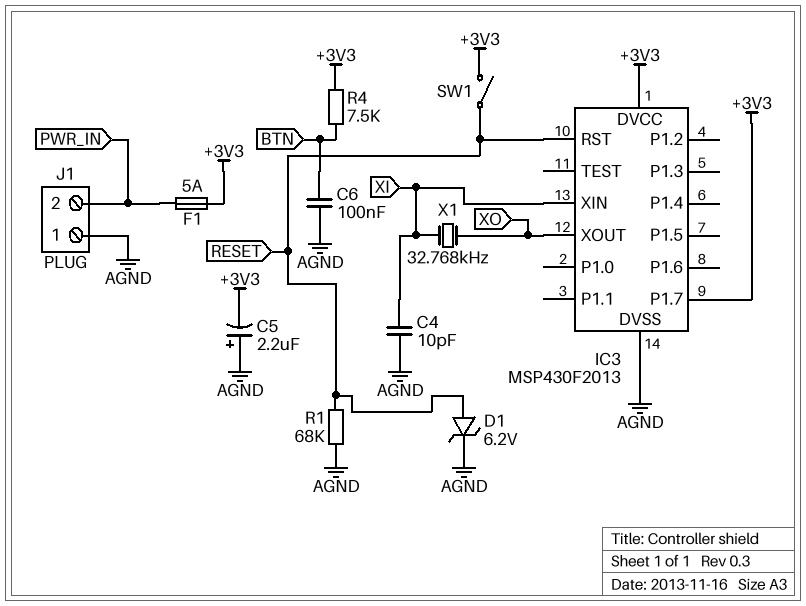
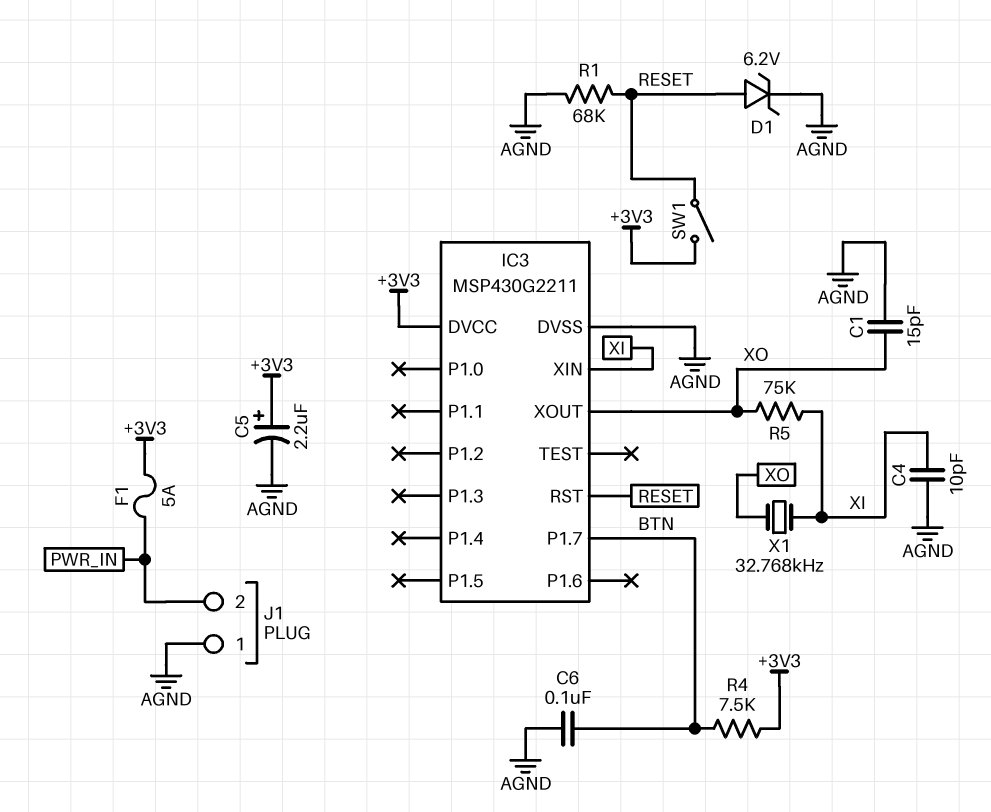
C1: none -> 15pF (AGND, XO)
C5: 2.2uF (plus AGND, minus +3V3) -> 2.2uF (plus +3V3, minus AGND)
IC3: MSP430F2013 -> MSP430G2211
IC3 pin P1.7: +3V3 -> BTN
R5: none -> 75k (XI, XO)

